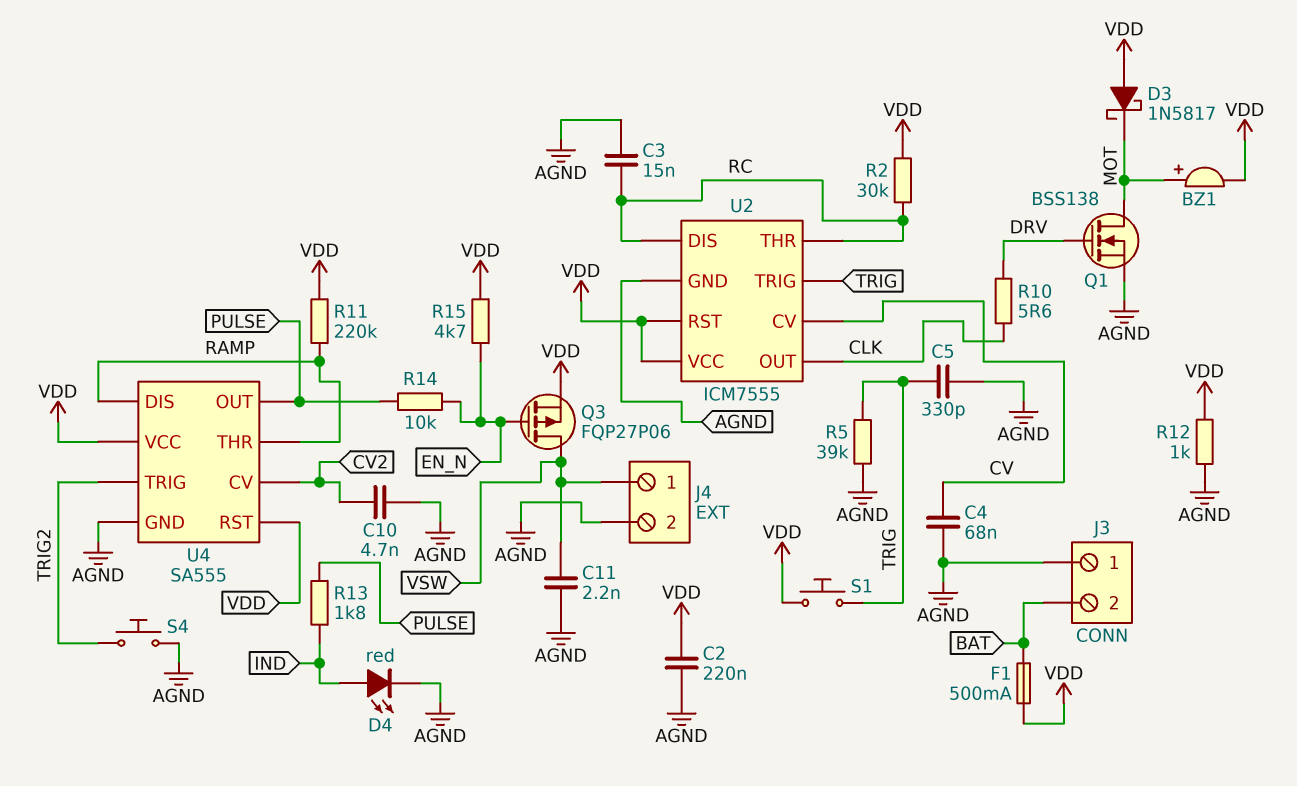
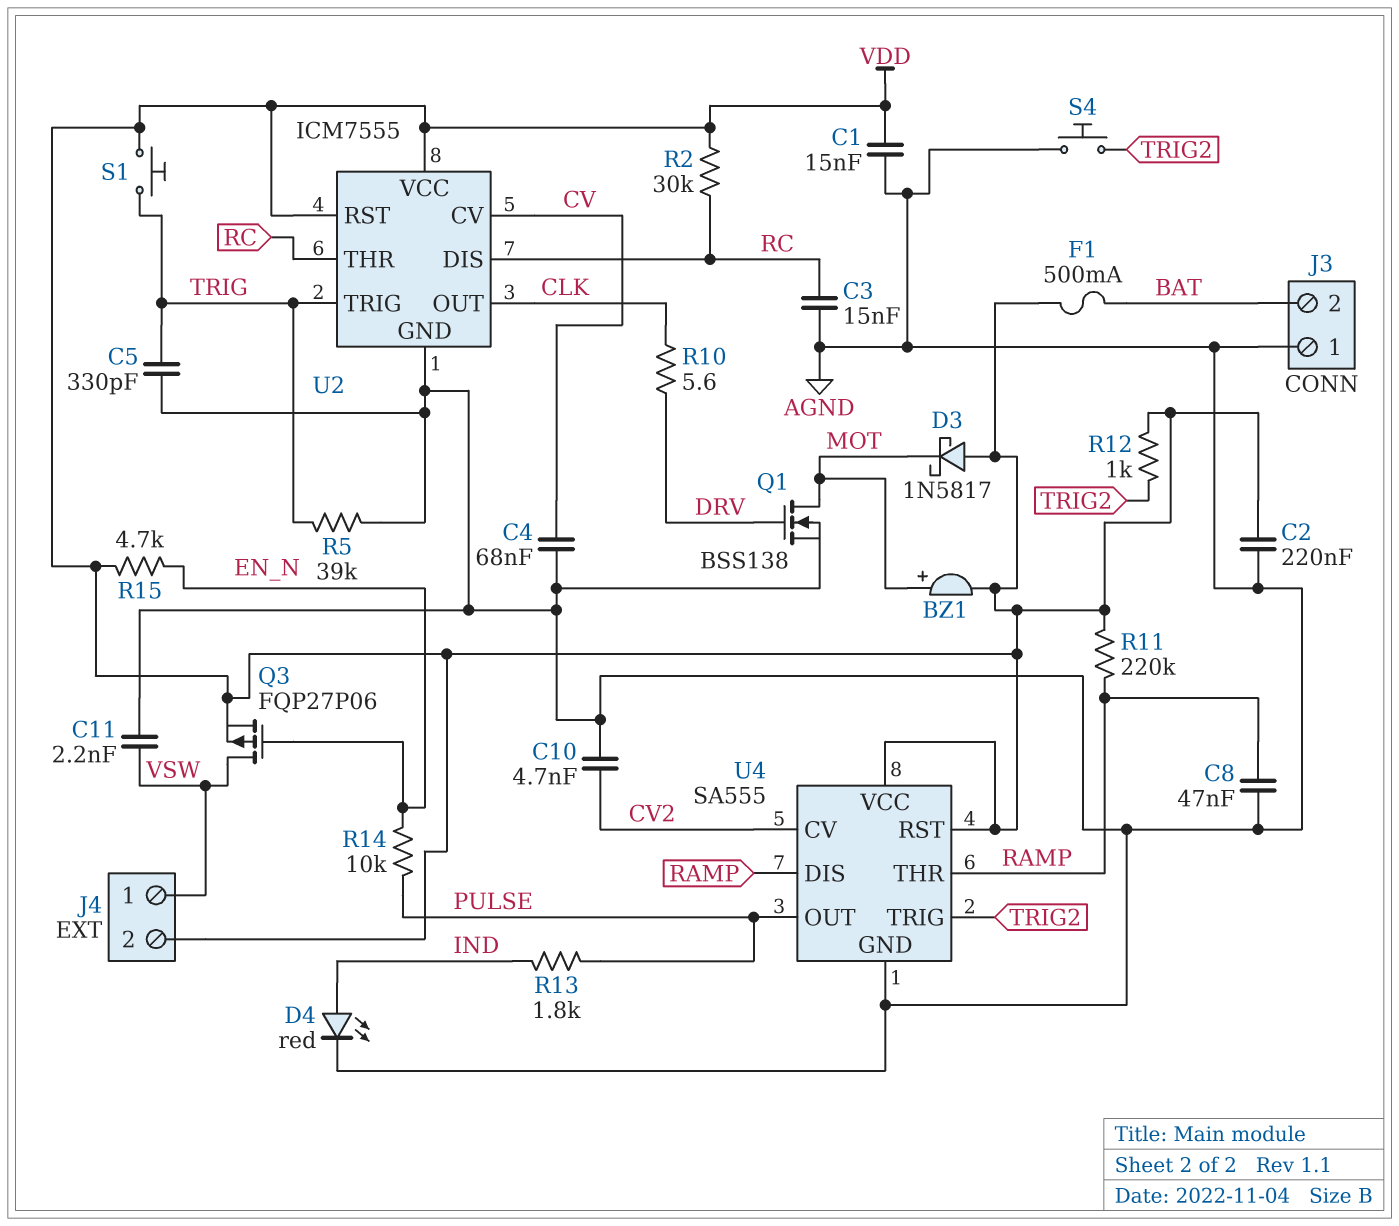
C1: none -> 15nF (AGND, VDD)
C8: none -> 47nF (AGND, RAMP)
J4 pin 2: AGND -> VDD
R12: 1k (AGND, VDD) -> 1k (TRIG2, VDD)

